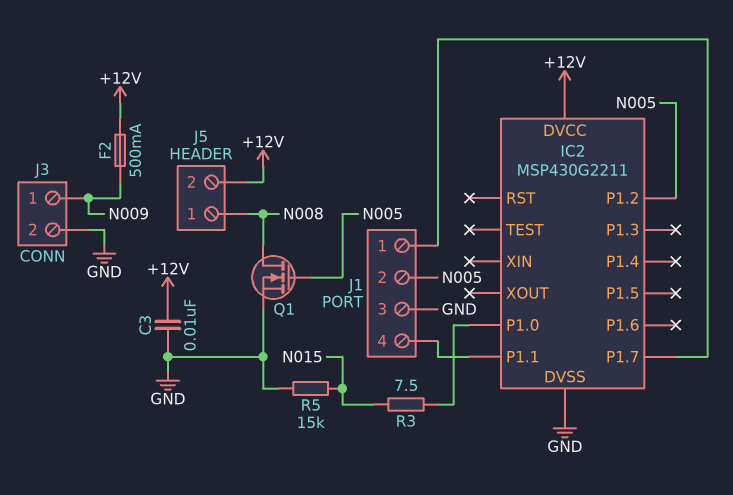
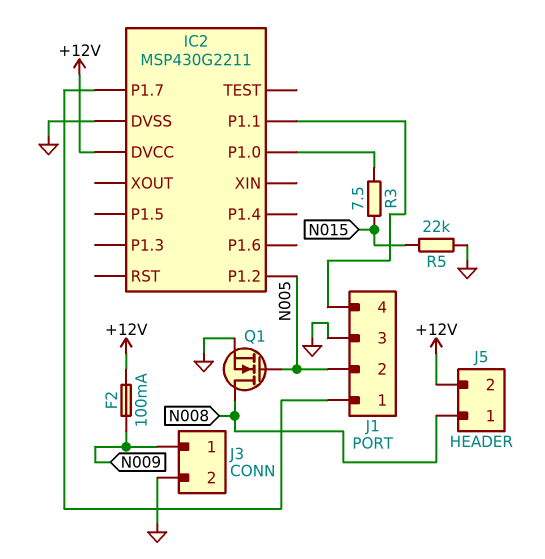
C3: 10nF (+12V, GND) -> none
F2: 500mA (+12V, N009) -> 100mA (+12V, N009)
R5: 15k (GND, N015) -> 22k (GND, N015)

